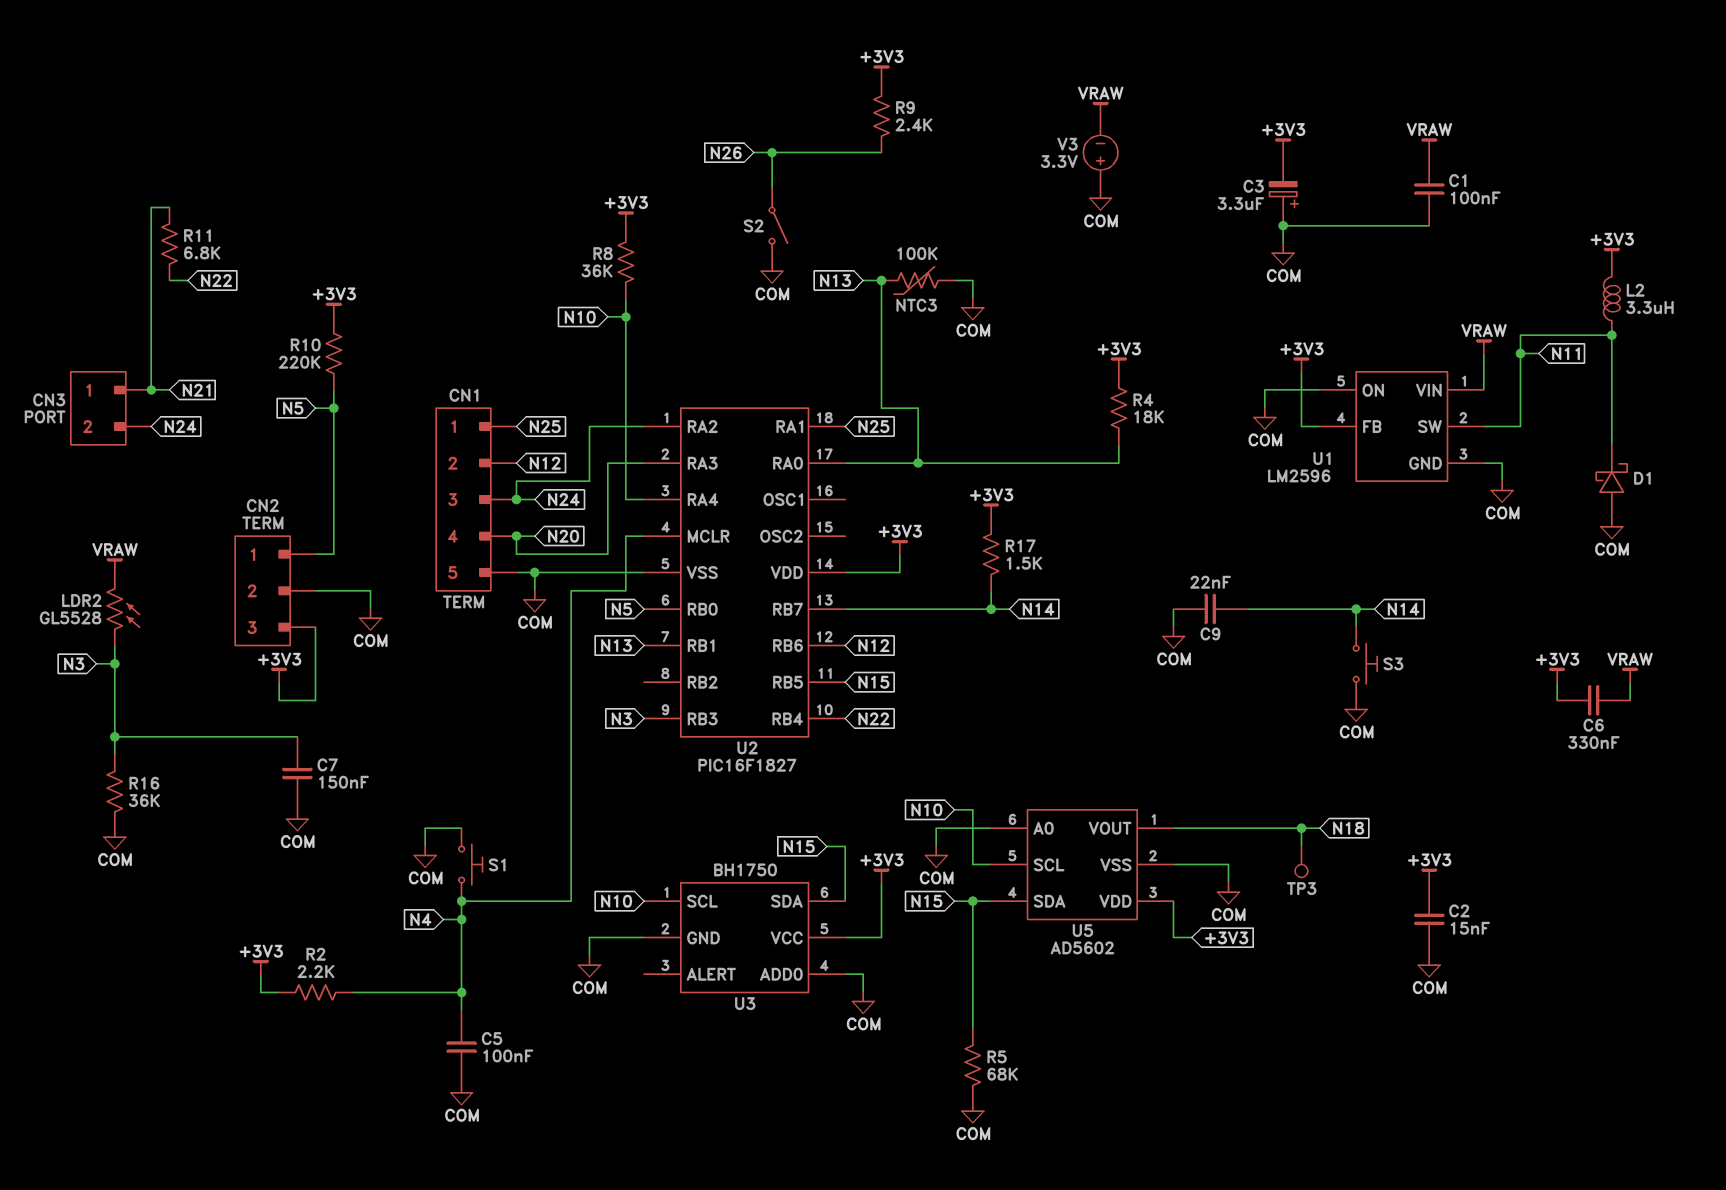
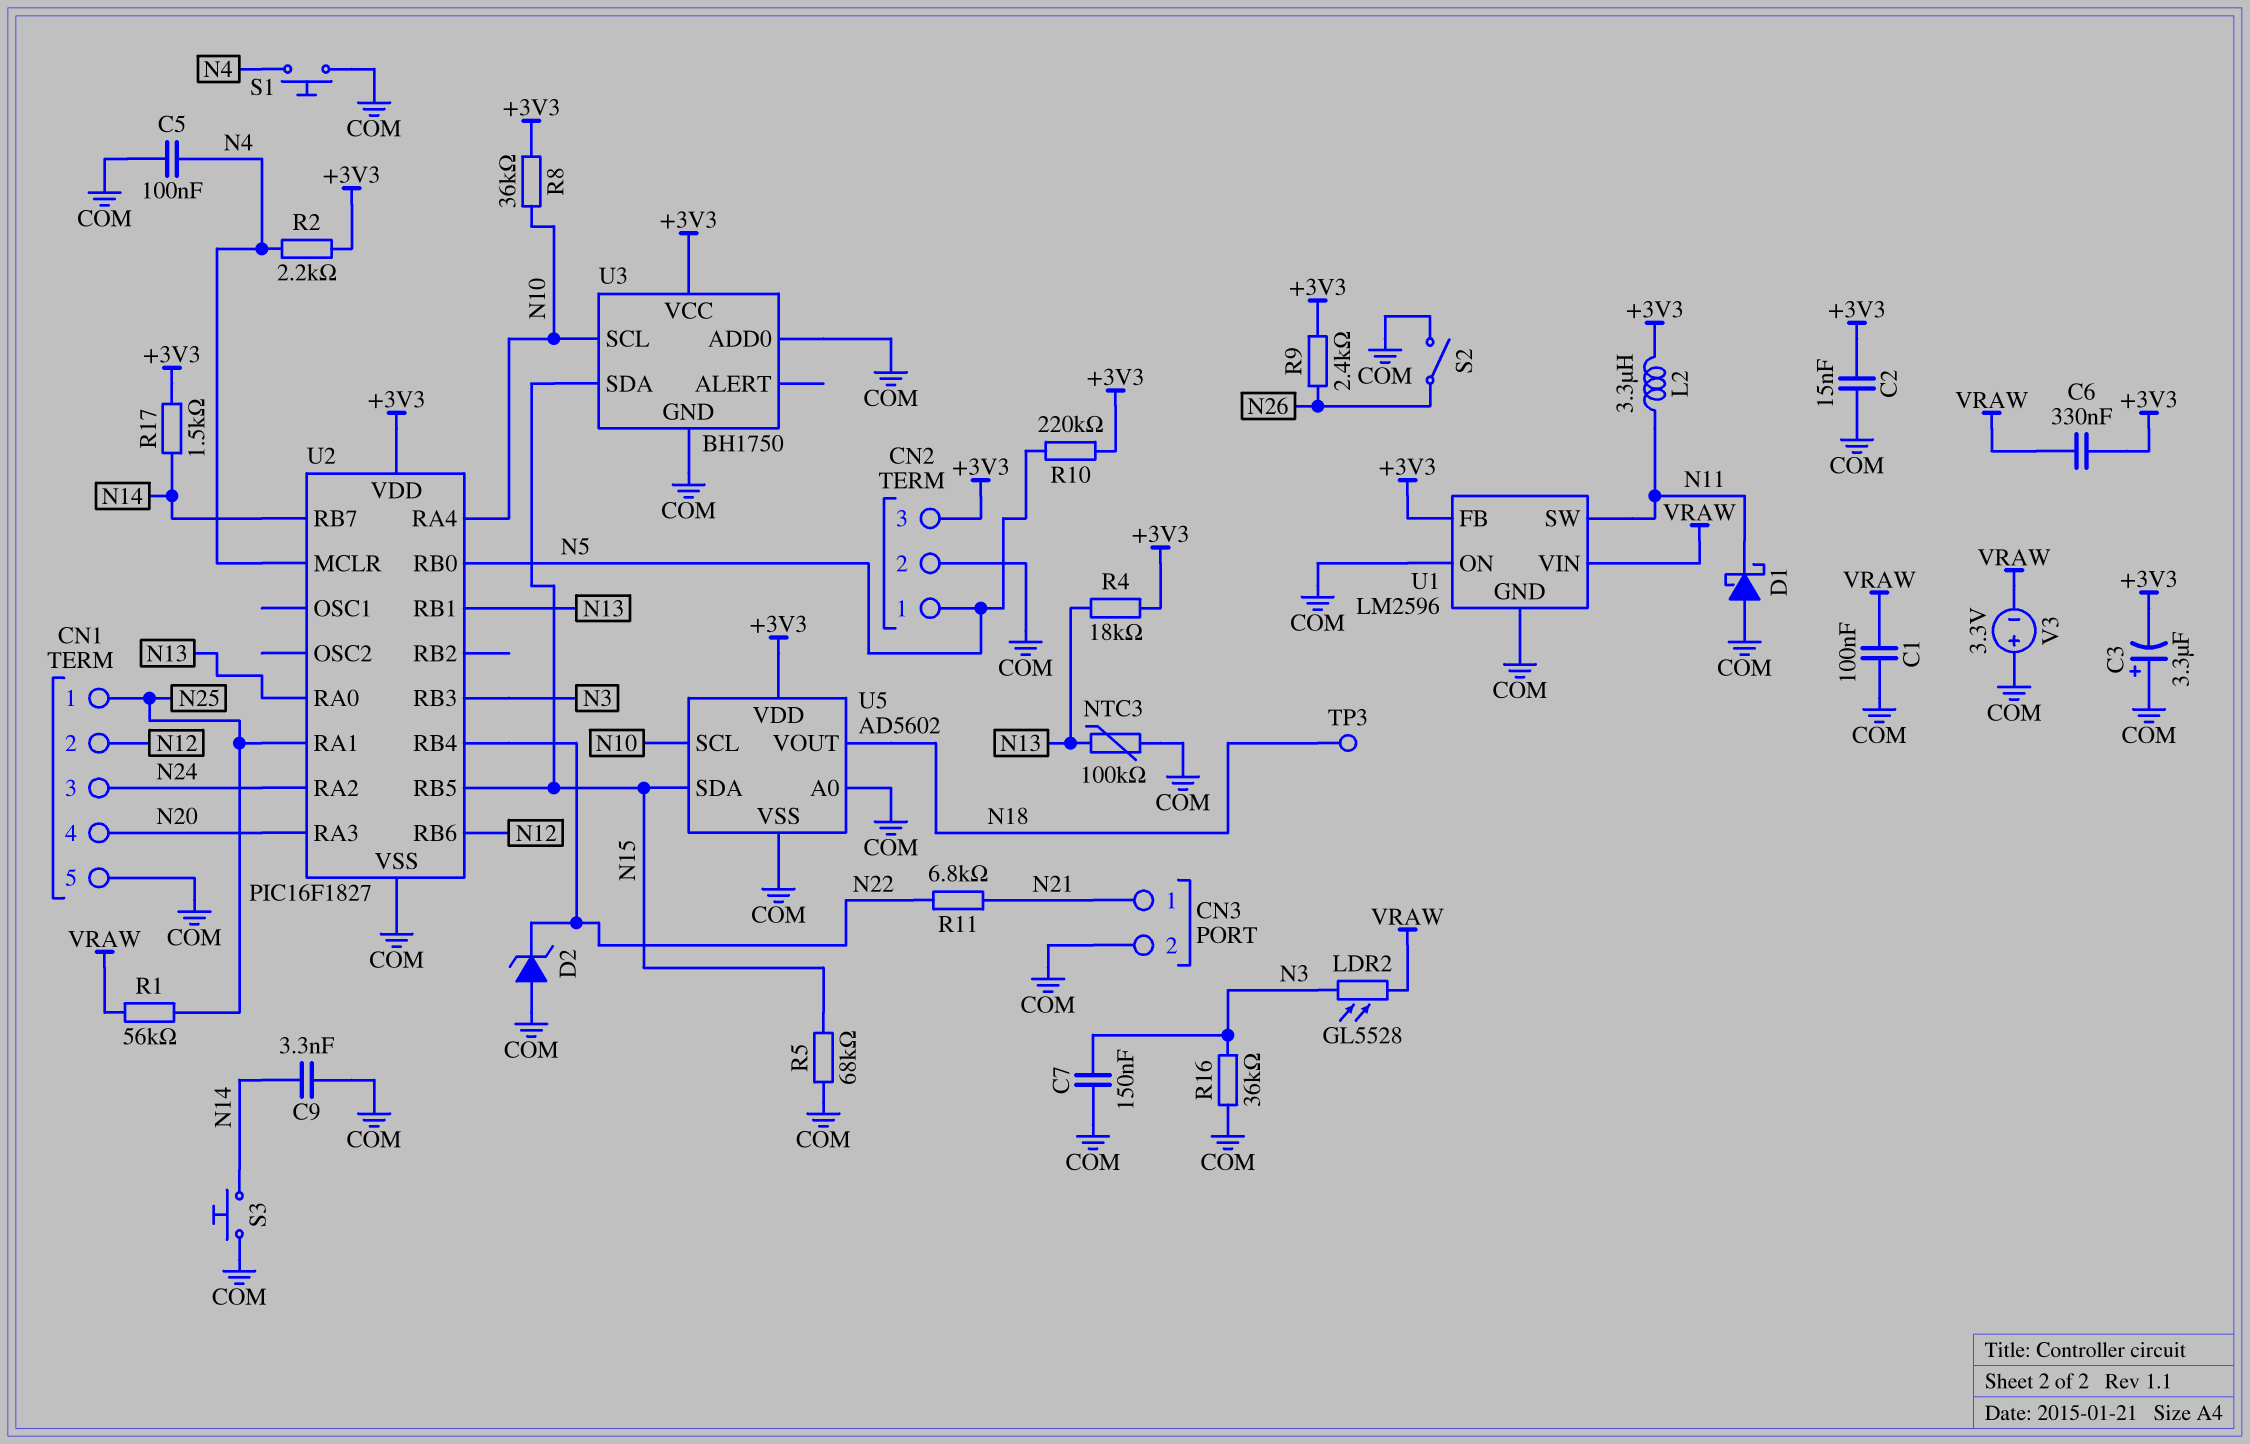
C9: 22nF (COM, N14) -> 3.3nF (COM, N14)
CN3 pin 2: N24 -> COM
D2: none -> zener (A COM, K N22)
R1: none -> 56k (N25, VRAW)

